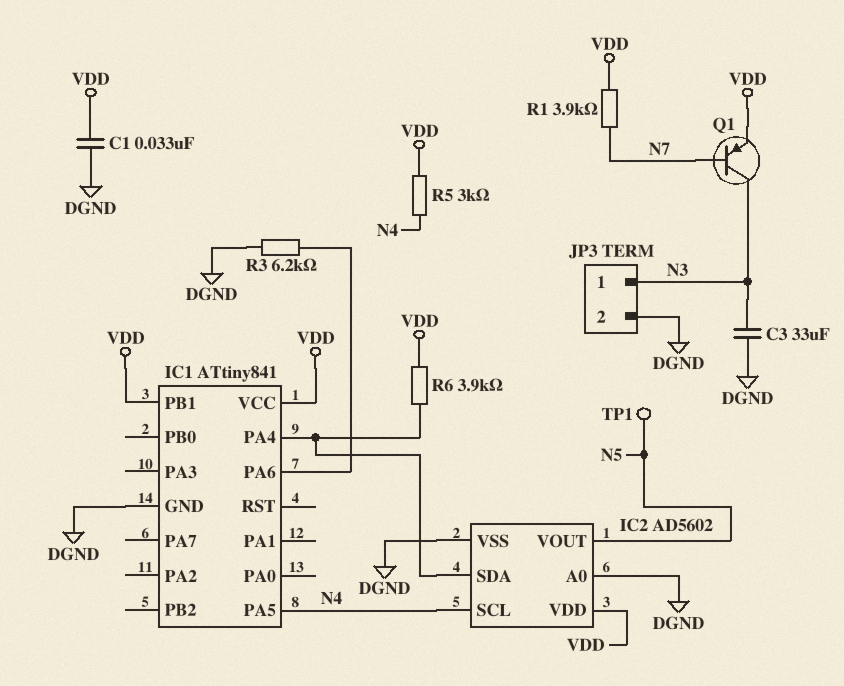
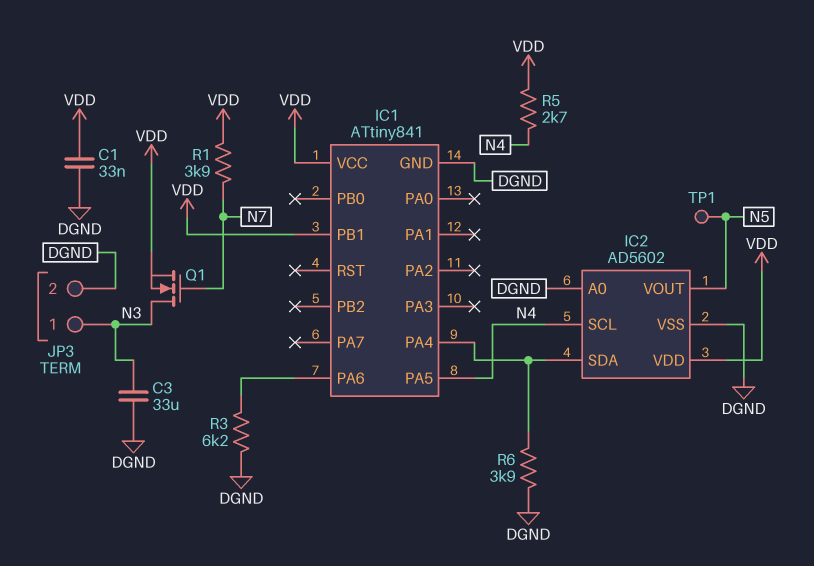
Q1: PNP (B N7, C N3, E VDD) -> NMOS (G N7, D N3, S VDD)
R5: 3k (N4, VDD) -> 2.7k (N4, VDD)
R6: 3.9k (IC1/PA4, VDD) -> 3.9k (DGND, IC1/PA4)

